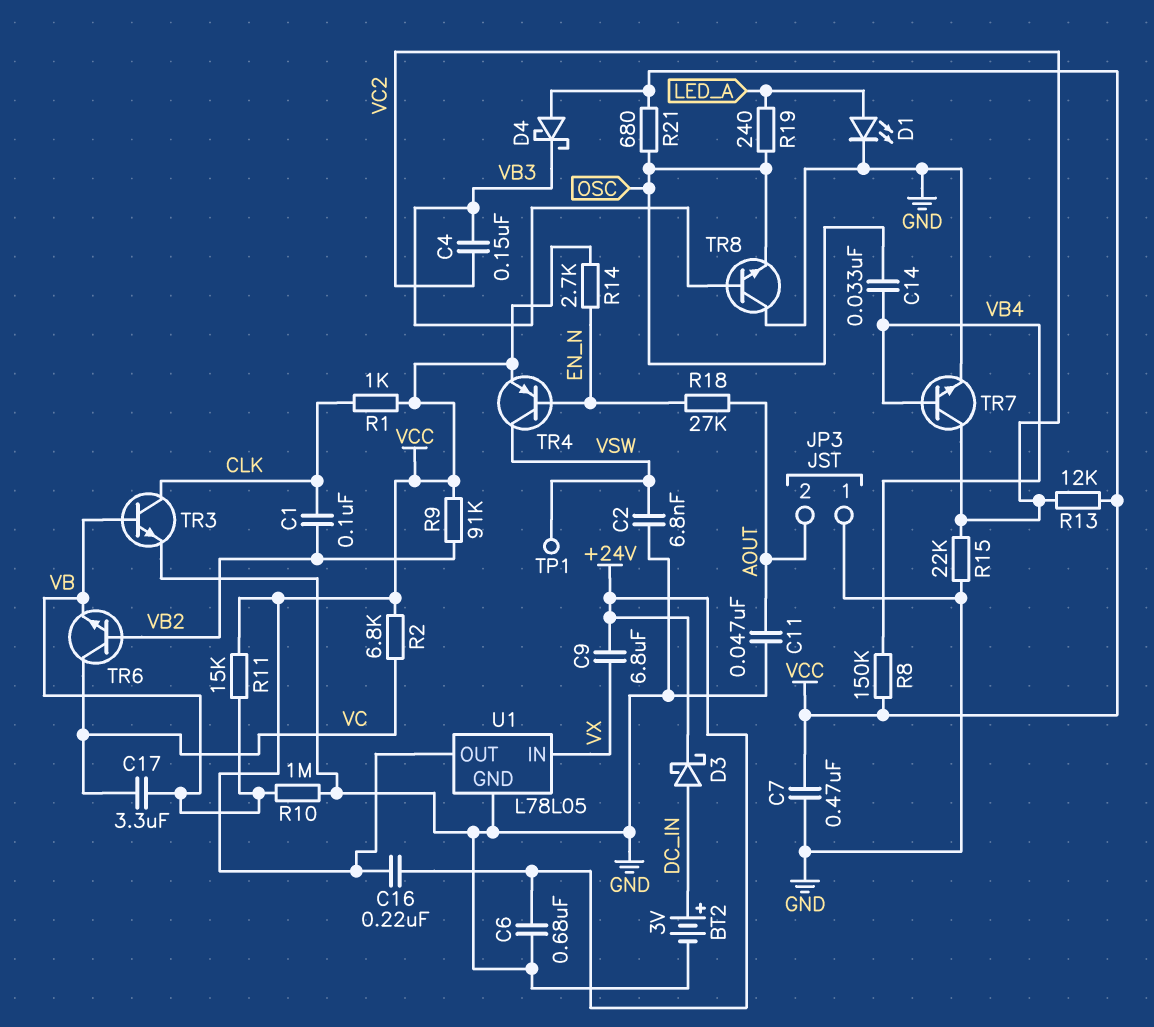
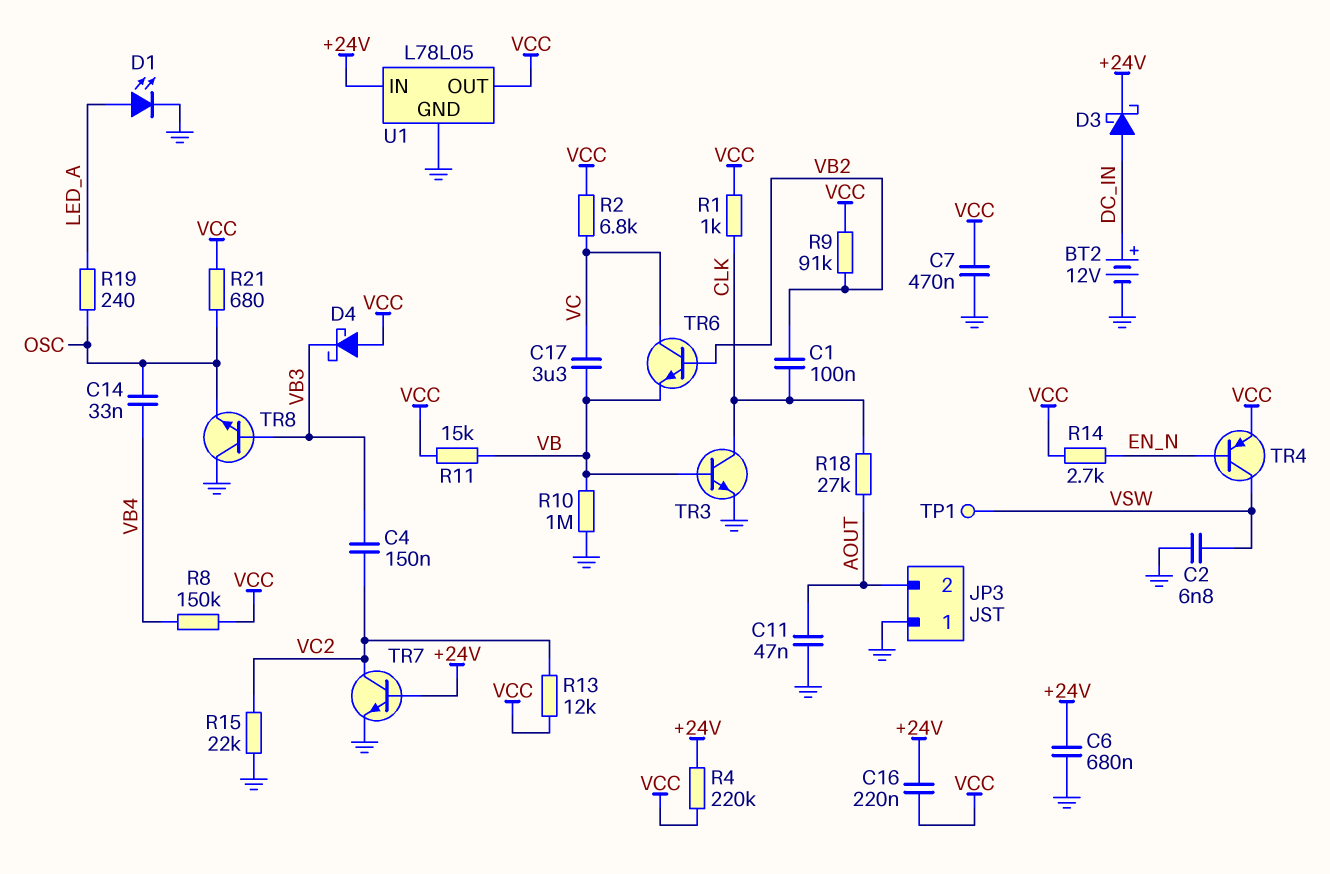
BT2: 3V (plus DC_IN, minus GND) -> 12V (plus DC_IN, minus GND)
C9: 6.8uF (+24V, VX) -> none
R4: none -> 220k (+24V, VCC)
R18: 27k (AOUT, EN_N) -> 27k (AOUT, CLK)
TR7: NPN (B VB4, C VC2, E GND) -> NPN (B +24V, C VC2, E GND)
U1 pin IN: VX -> +24V

